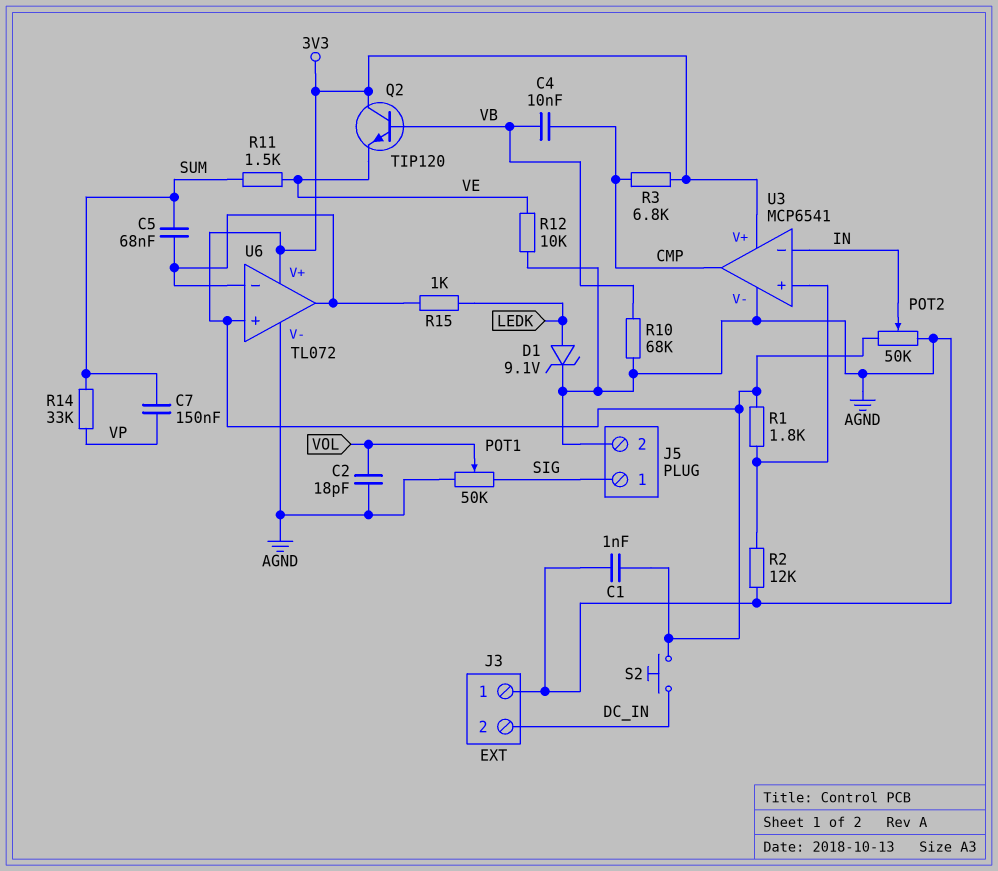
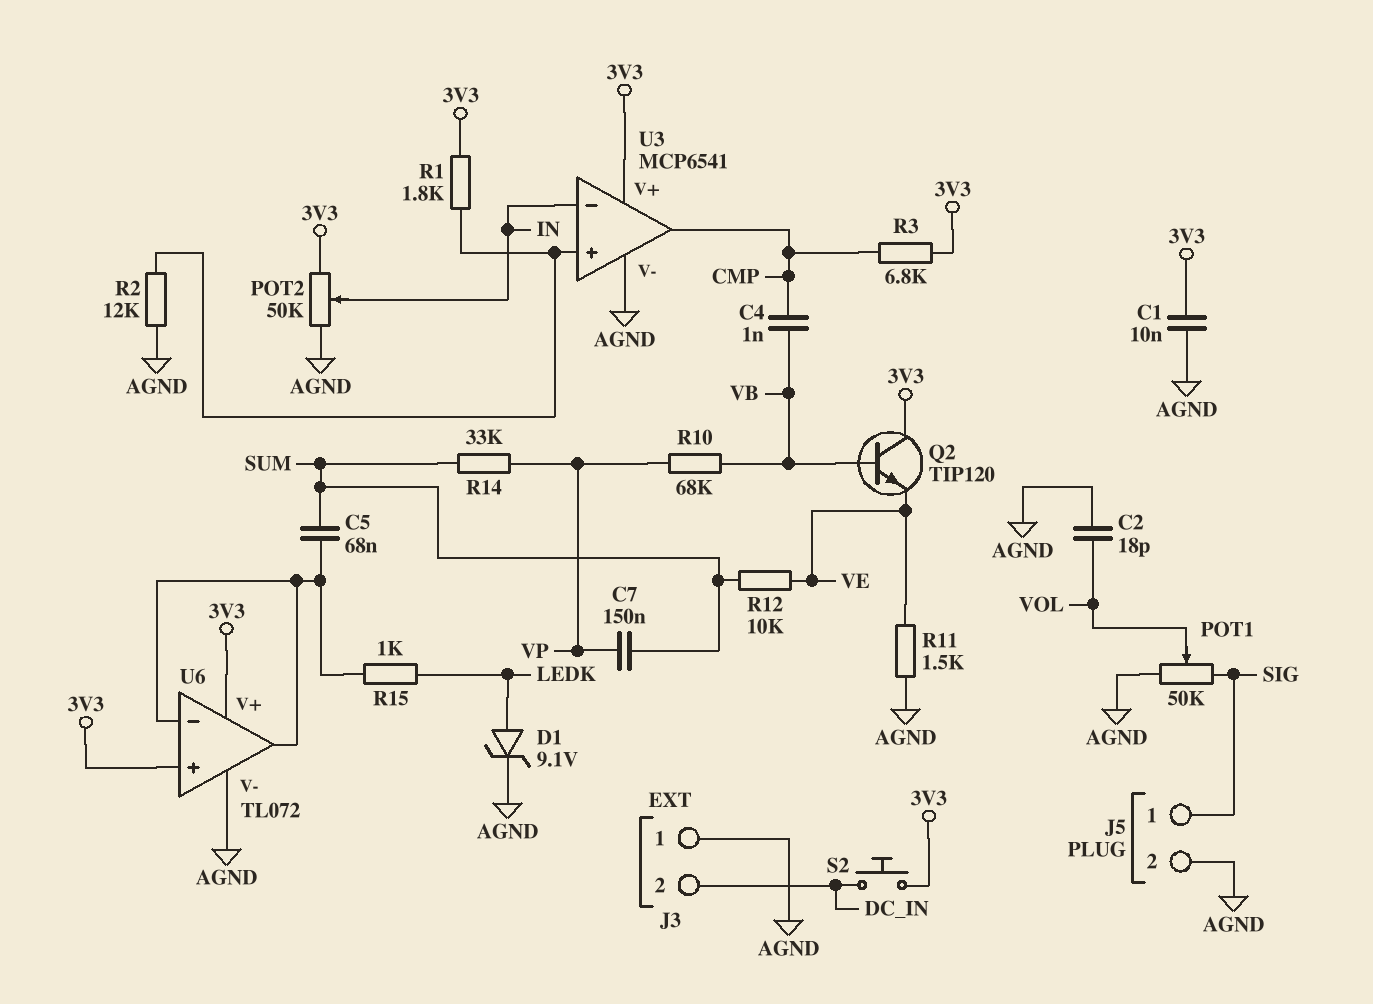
C1: 1nF (3V3, AGND) -> 10nF (3V3, AGND)
C4: 10nF (CMP, VB) -> 1nF (CMP, VB)
R10: 68k (AGND, VB) -> 68k (VB, VP)
R11: 1.5k (SUM, VE) -> 1.5k (AGND, VE)
R12: 10k (AGND, VE) -> 10k (SUM, VE)

